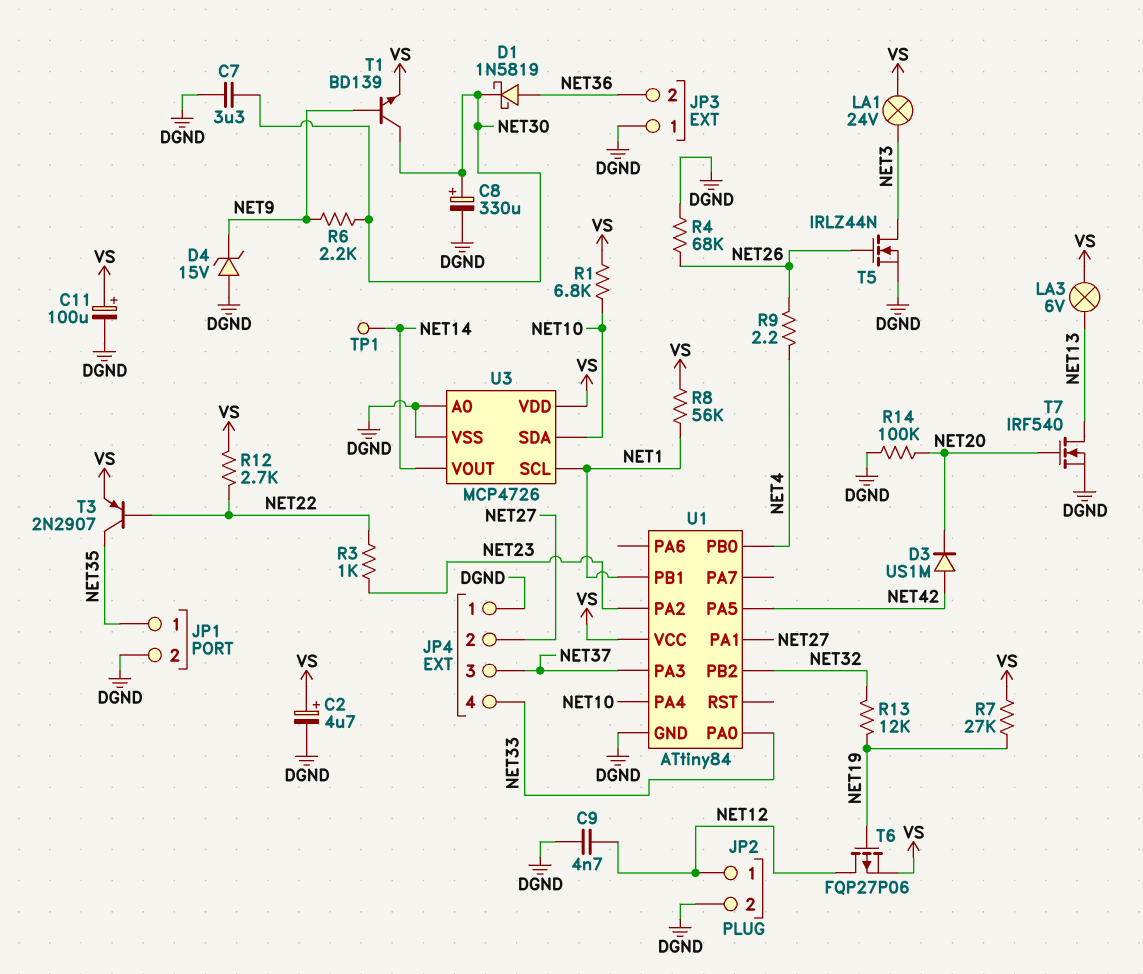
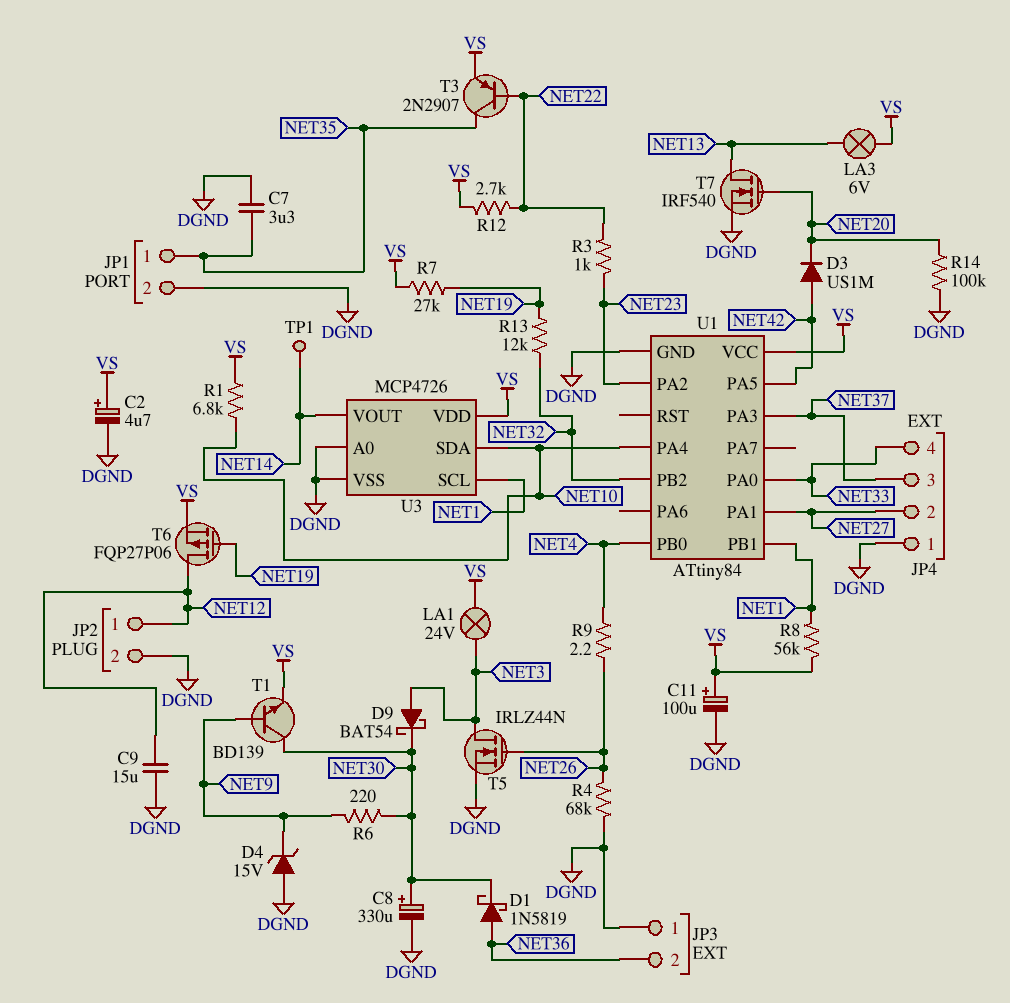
C7: 3.3uF (DGND, NET30) -> 3.3uF (DGND, NET35)
C9: 4.7nF (DGND, NET12) -> 15uF (DGND, NET12)
D9: none -> schottky BAT54 (A NET3, K NET30)
R6: 2.2k (NET9, NET30) -> 220 (NET9, NET30)

